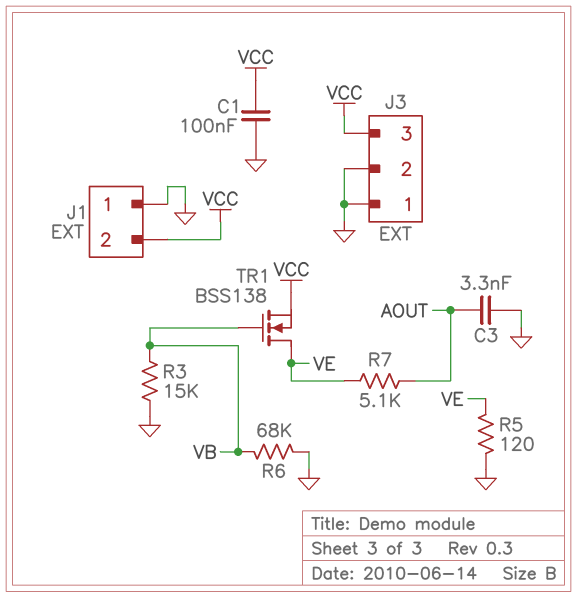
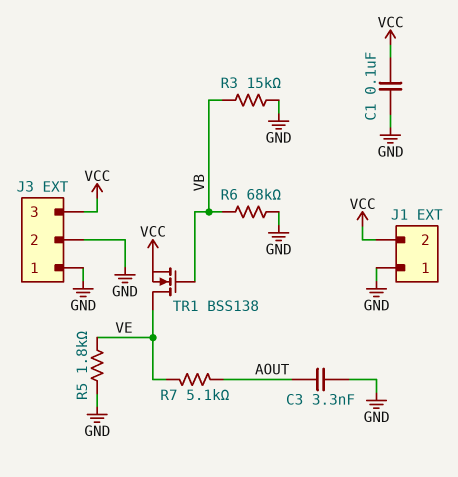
R5: 120 (GND, VE) -> 1.8k (GND, VE)

